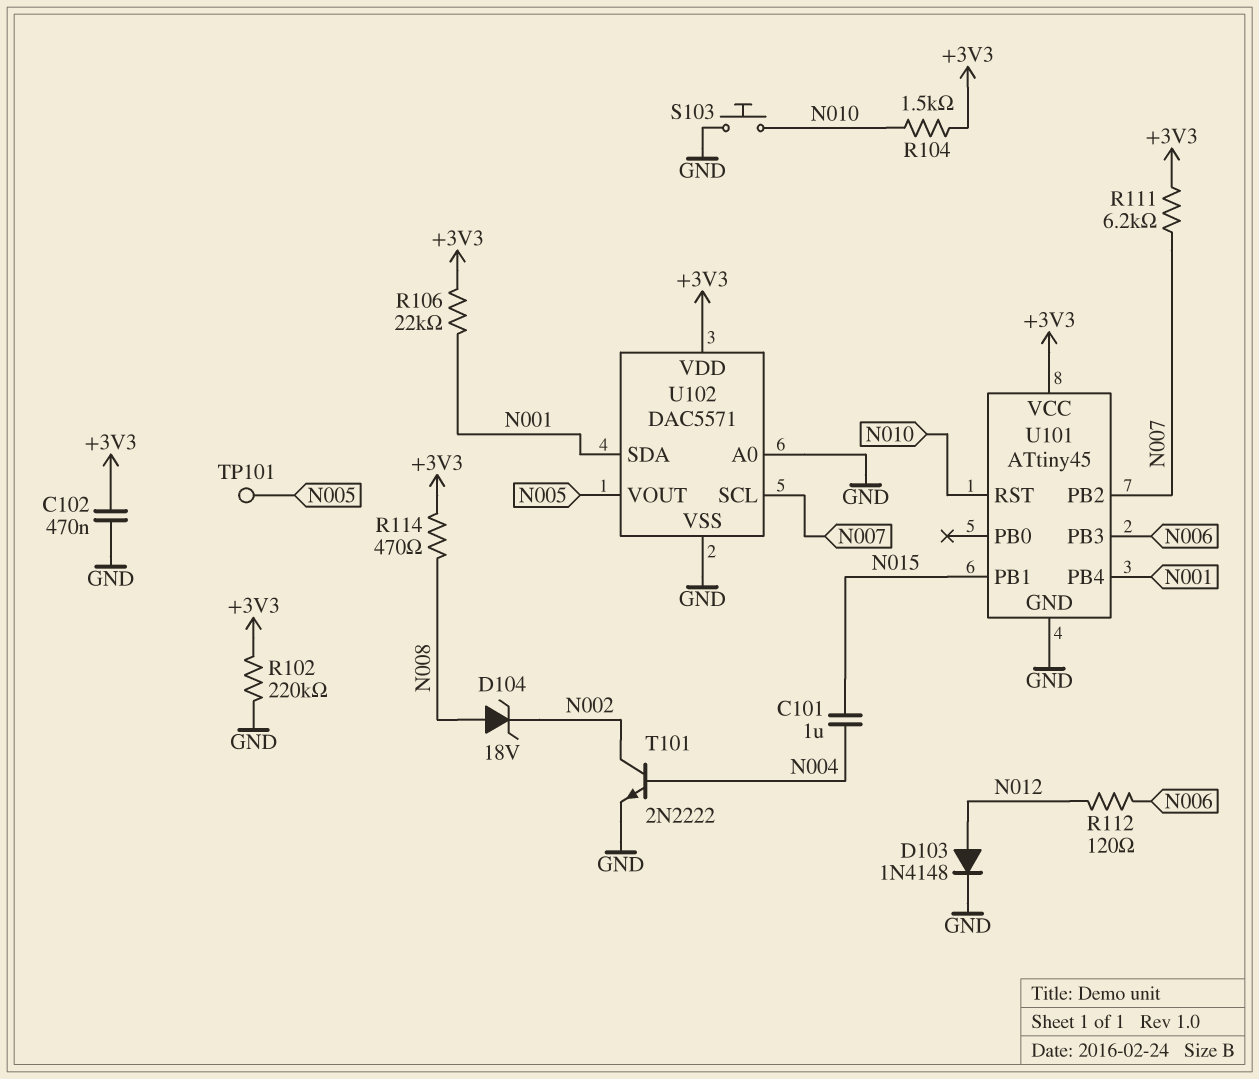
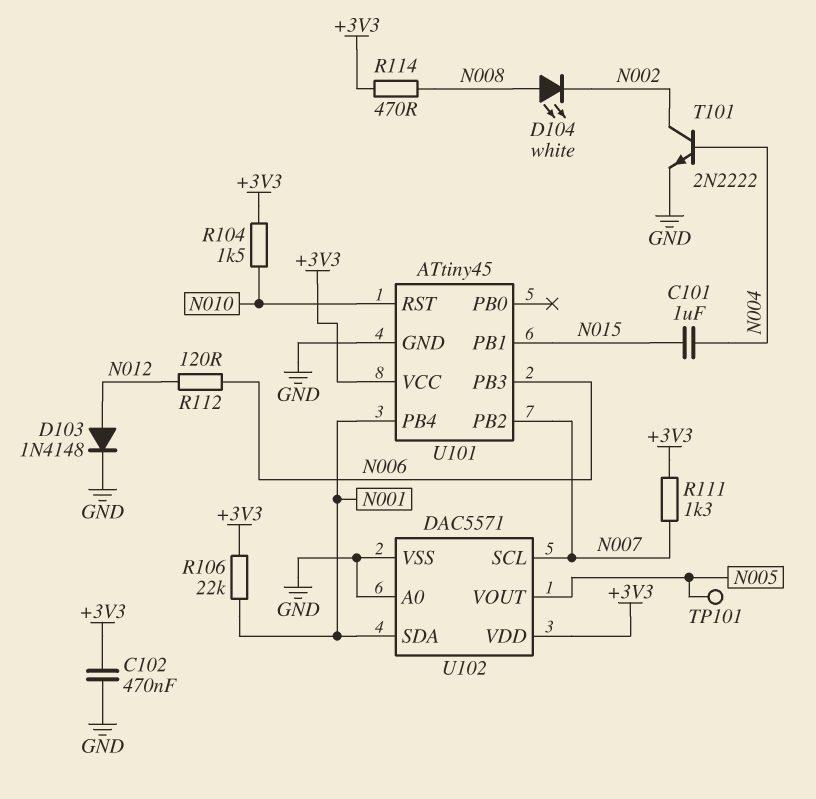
D104: zener 18V (A N008, K N002) -> LED white (A N008, K N002)
R102: 220k (+3V3, GND) -> none
R111: 6.2k (+3V3, N007) -> 1.3k (+3V3, N007)
S103: button (GND, N010) -> none

